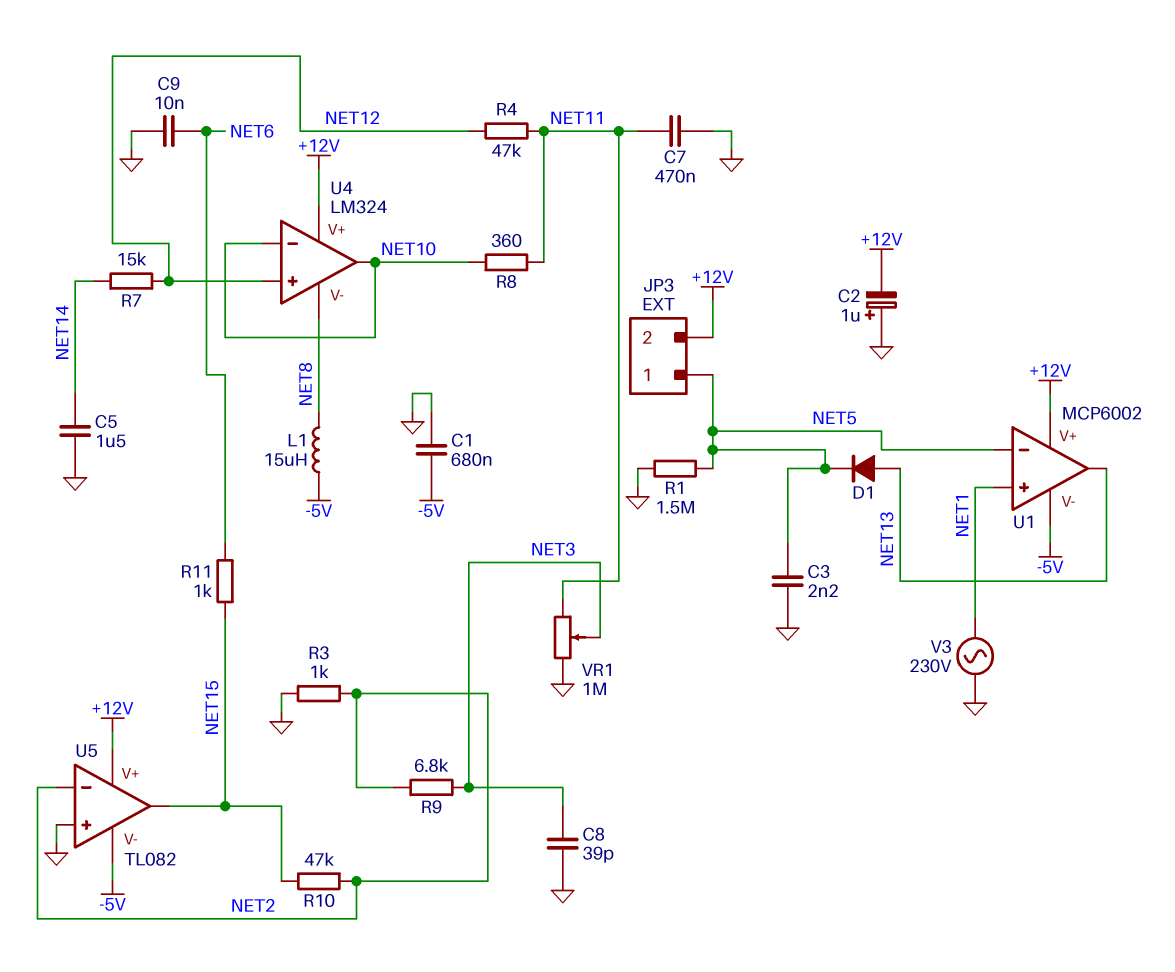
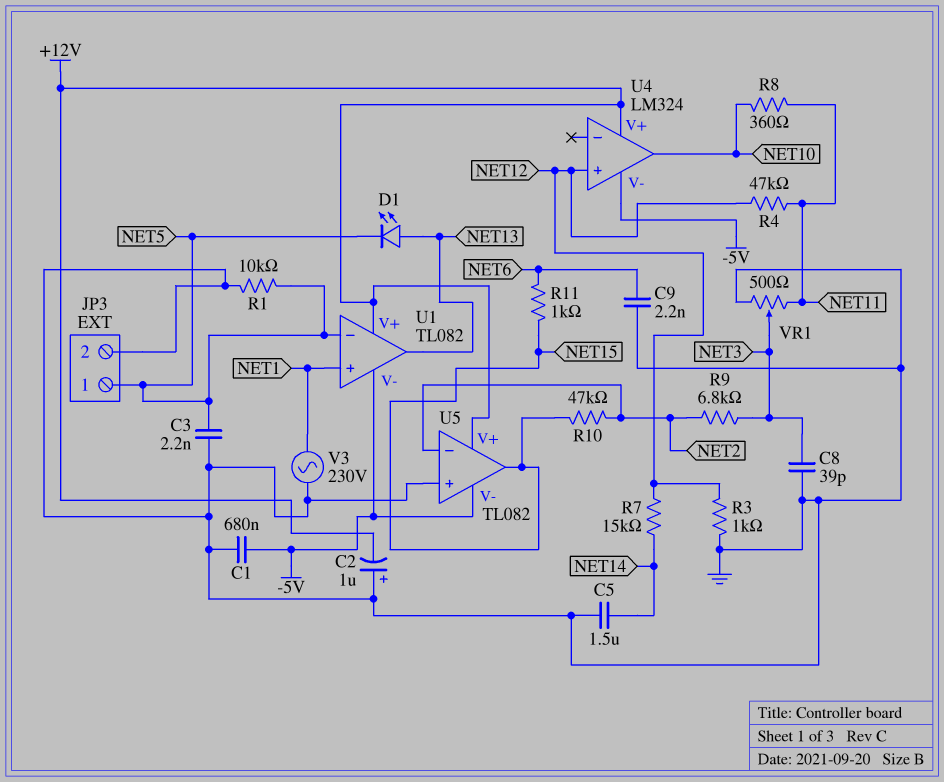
C7: 470nF (GND, NET11) -> none
C9: 10nF (GND, NET6) -> 2.2nF (GND, NET6)
D1: diode (A NET13, K NET5) -> LED (A NET13, K NET5)
JP3 pin 2: +12V -> GND
L1: 15uH (-5V, NET8) -> none
R1: 1.5M (GND, NET5) -> 10k (GND, NET5)
R3: 1k (GND, NET2) -> 1k (GND, NET12)
U1: MCP6002 -> TL082
U4 pin V-: NET8 -> -5V
U4 pin in-: NET10 -> none
VR1: 1M (GND, NET11, wiper NET3) -> 500 (GND, NET11, wiper NET3)

